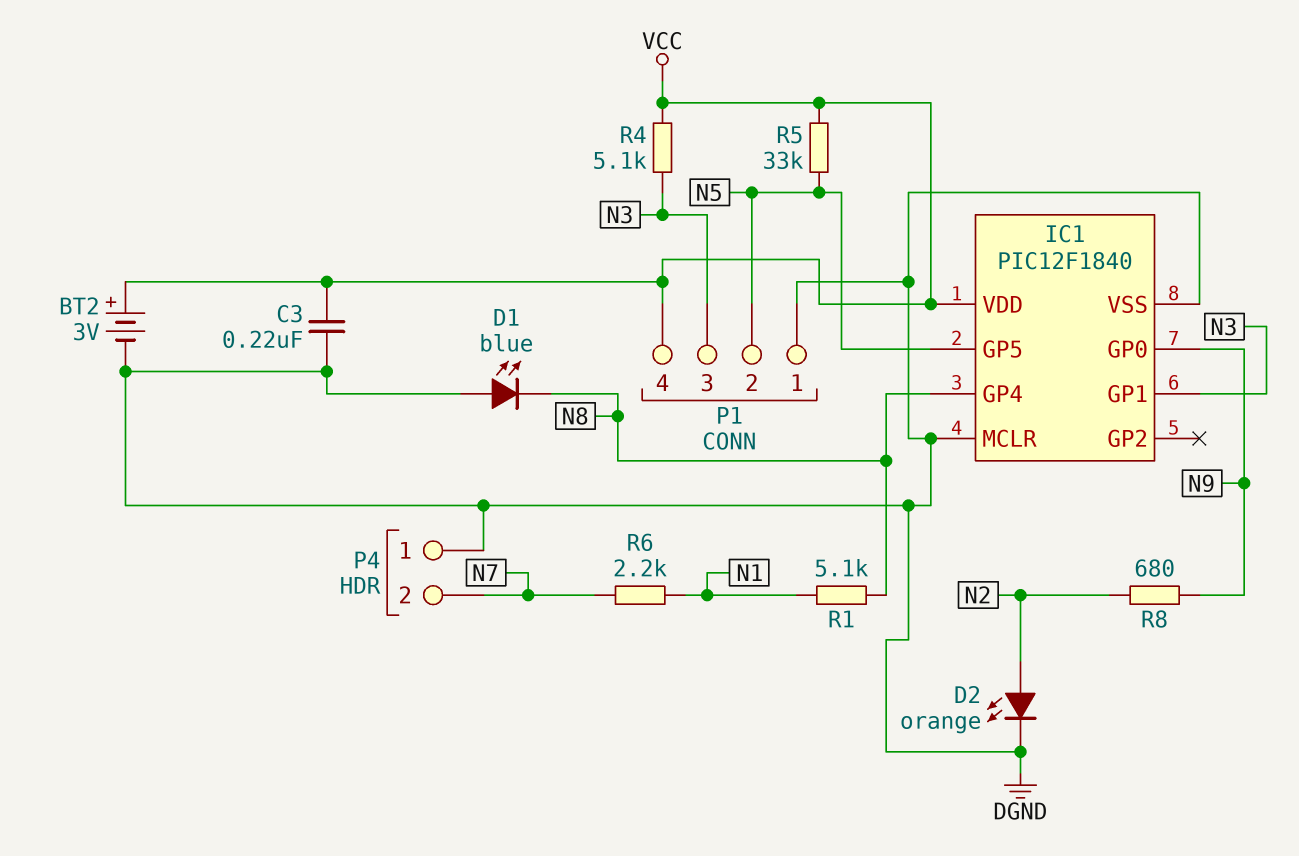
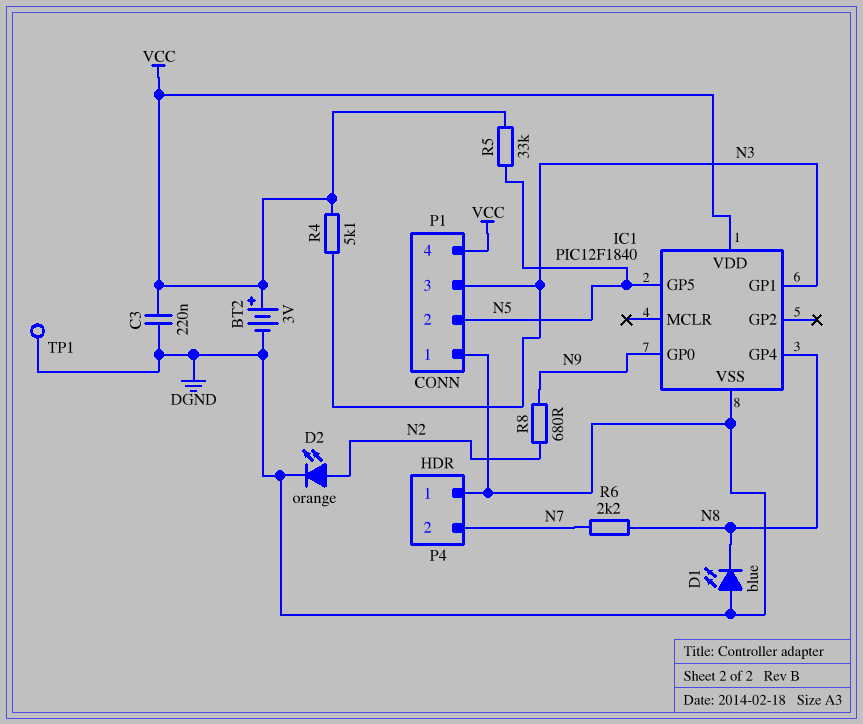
IC1 pin MCLR: DGND -> none
R1: 5.1k (N1, N8) -> none
R6: 2.2k (N1, N7) -> 2.2k (N7, N8)
TP1: none -> test point (DGND)

